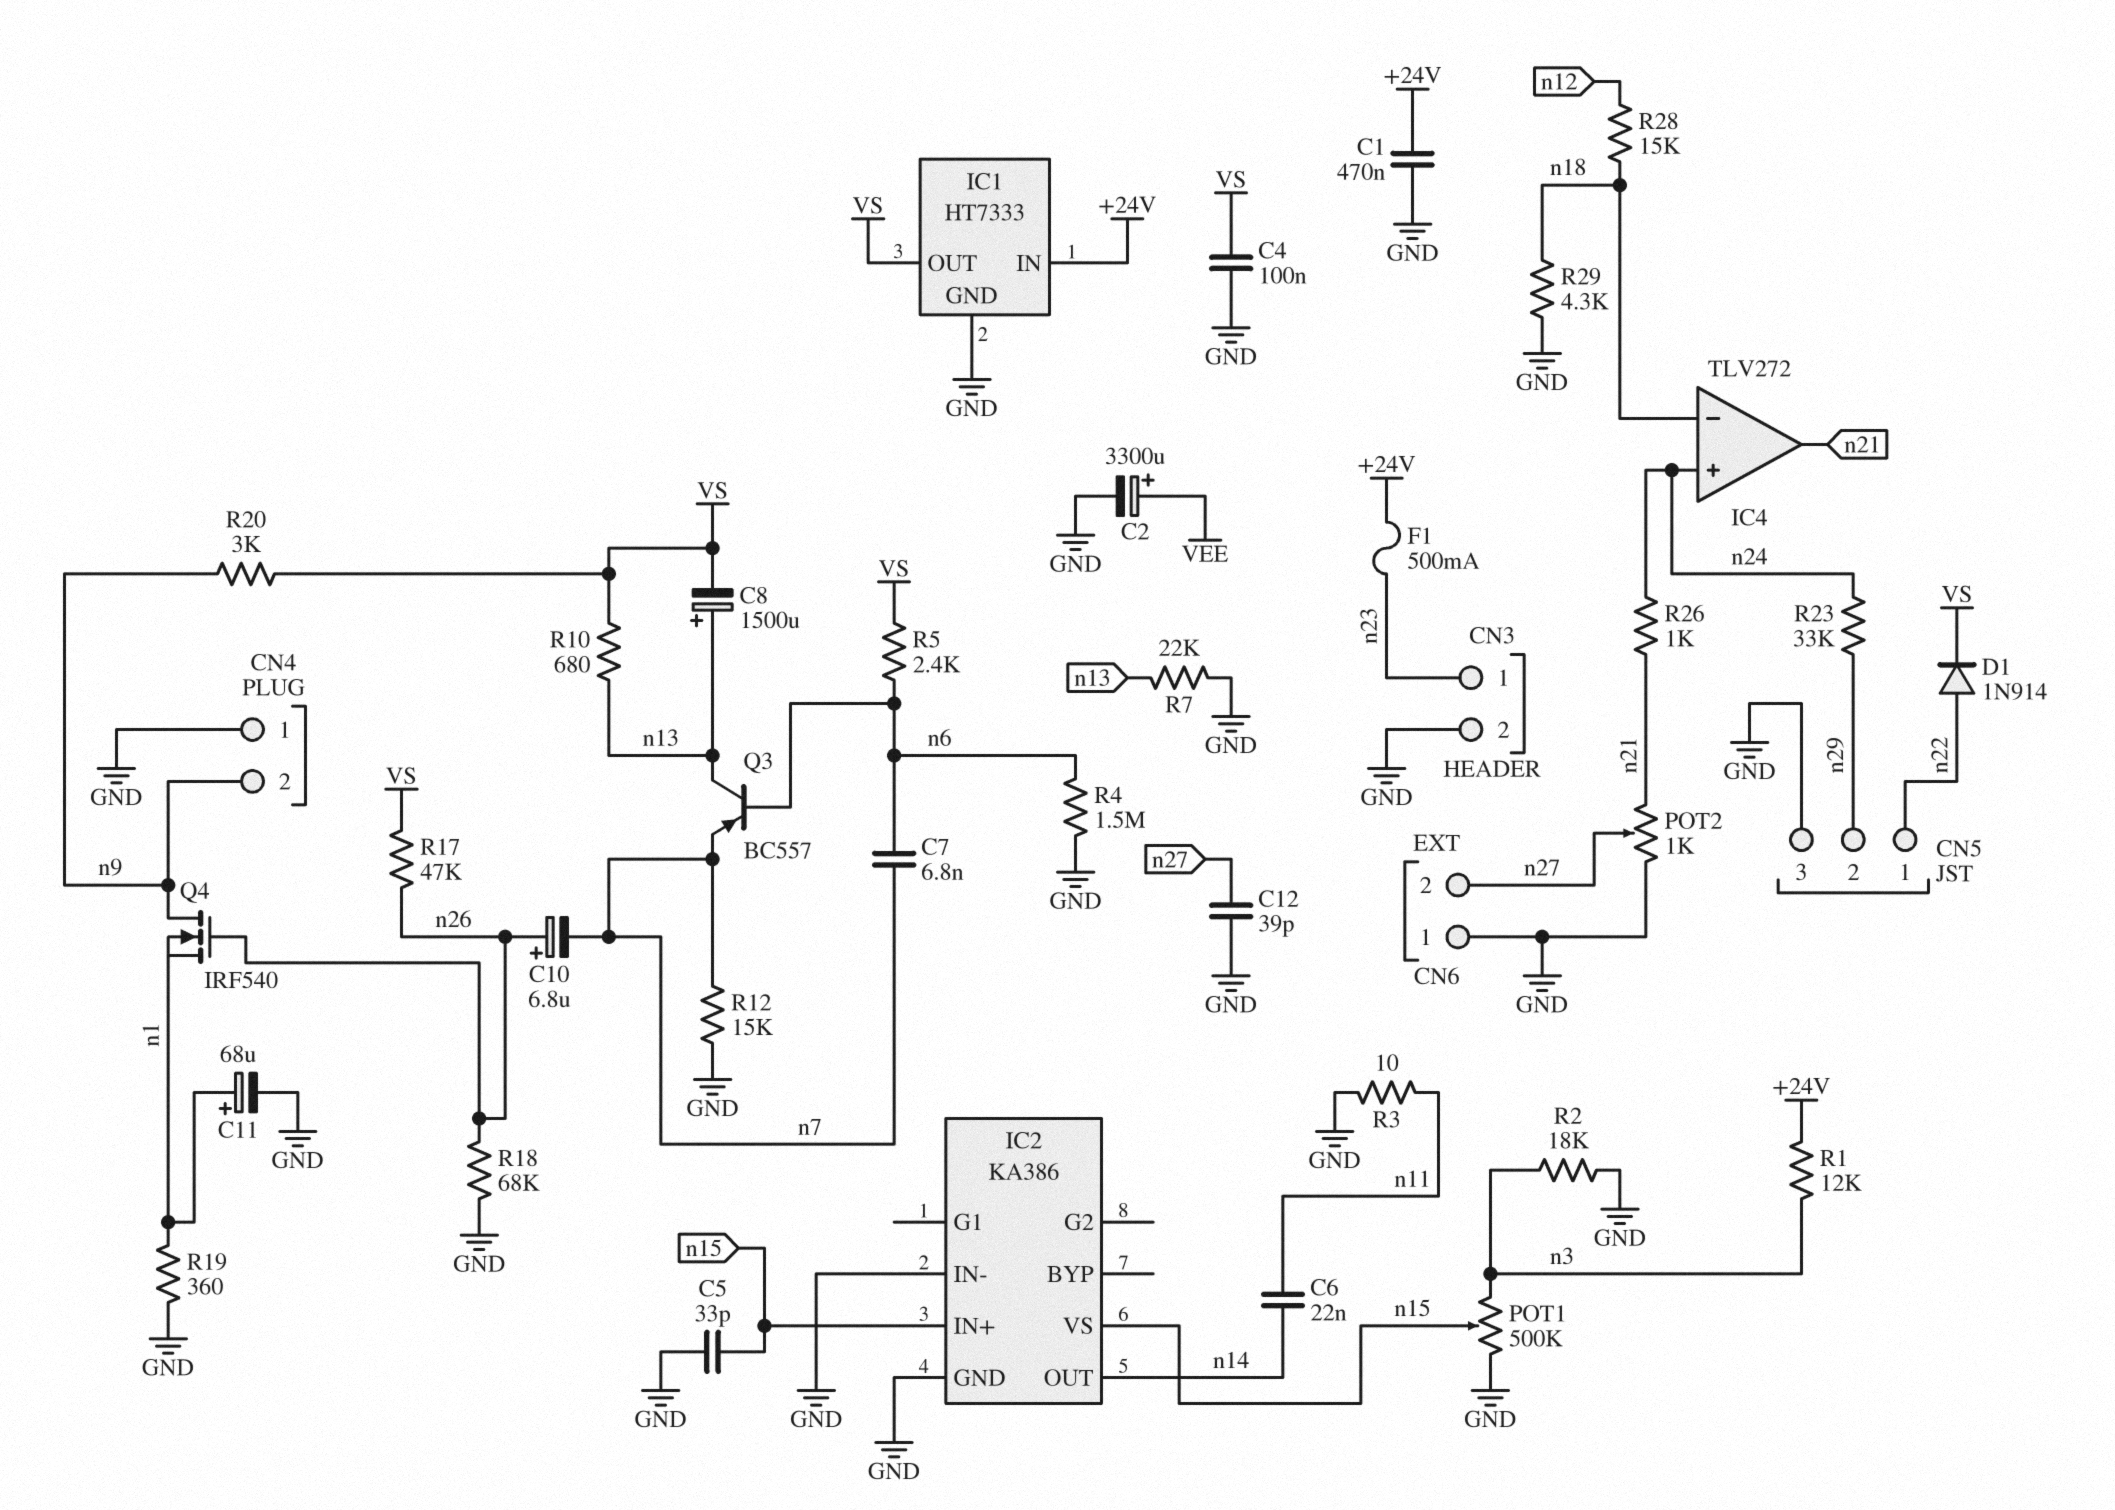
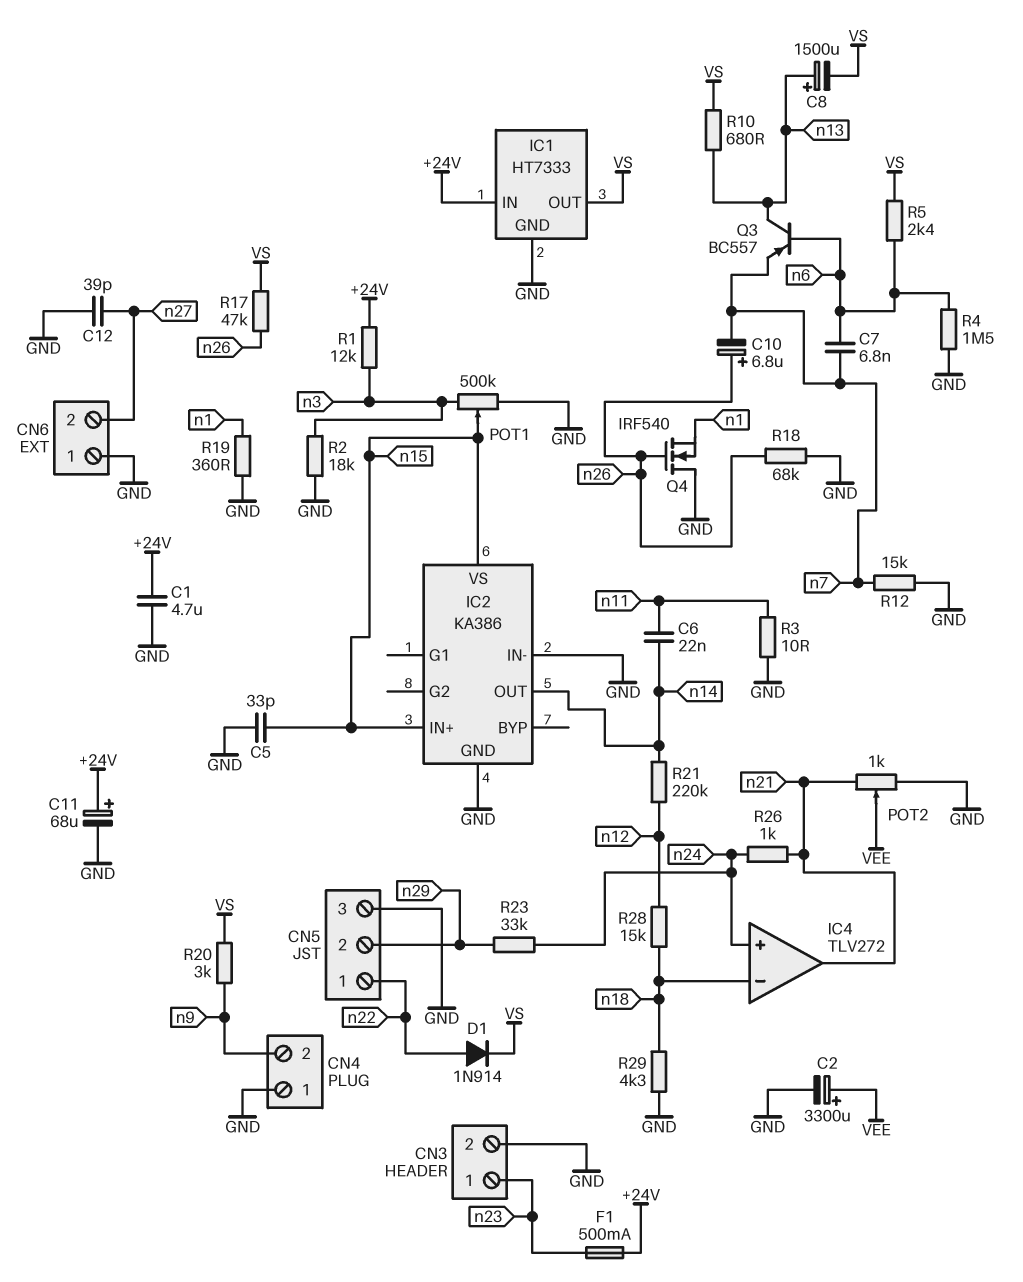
C1: 470nF (+24V, GND) -> 4.7uF (+24V, GND)
C4: 100nF (GND, VS) -> none
C11: 68uF (plus n1, minus GND) -> 68uF (plus +24V, minus GND)
POT2: 1k (GND, n21, wiper n27) -> 1k (GND, n21, wiper VEE)
Q4: NMOS IRF540 (G n26, D n9, S n1) -> NMOS IRF540 (G n26, D GND, S n1)
R7: 22k (GND, n13) -> none
R21: none -> 220k (n12, n14)

